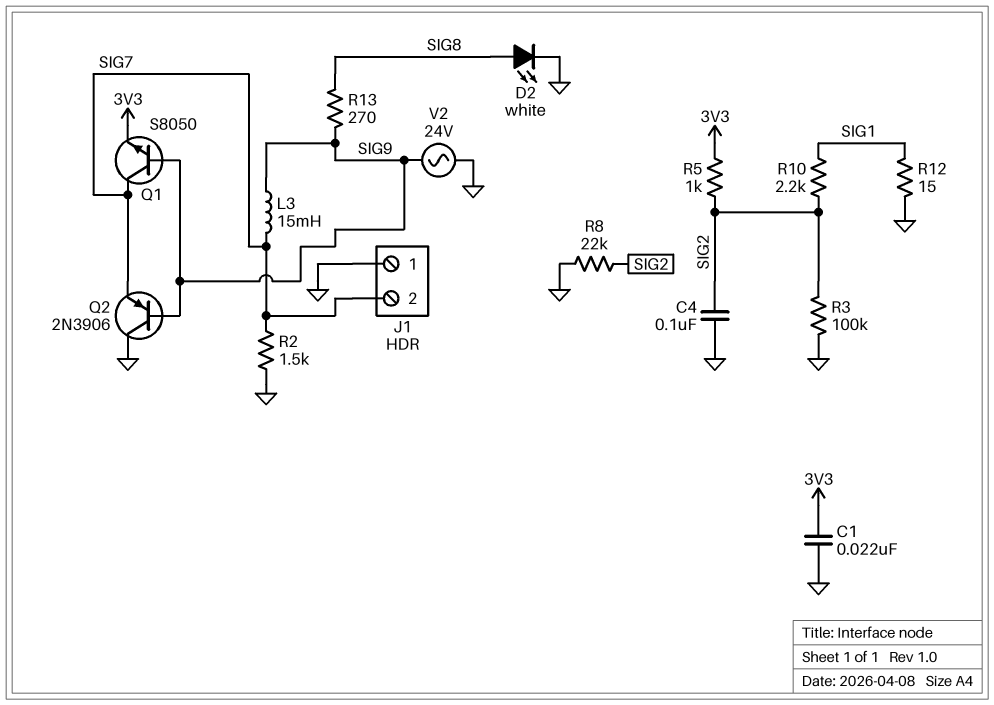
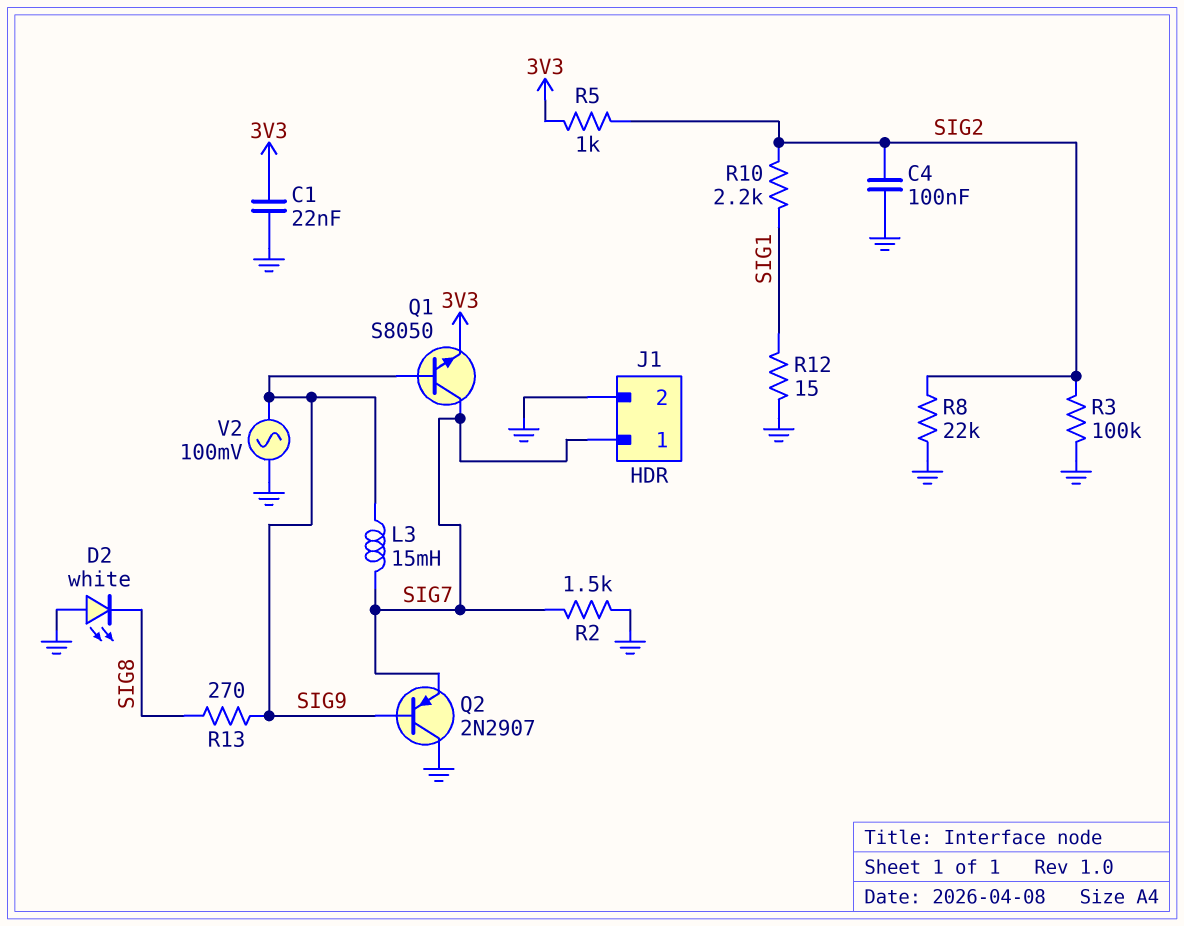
D2: LED white (A SIG8, K GND) -> LED white (A GND, K SIG8)
J1 pin 1: GND -> SIG7
J1 pin 2: SIG7 -> GND
Q2: PNP 2N3906 (B SIG9, C GND, E SIG7) -> PNP 2N2907 (B SIG9, C GND, E SIG7)
V2: AC 24V (GND, SIG9) -> AC 100mV (GND, SIG9)

